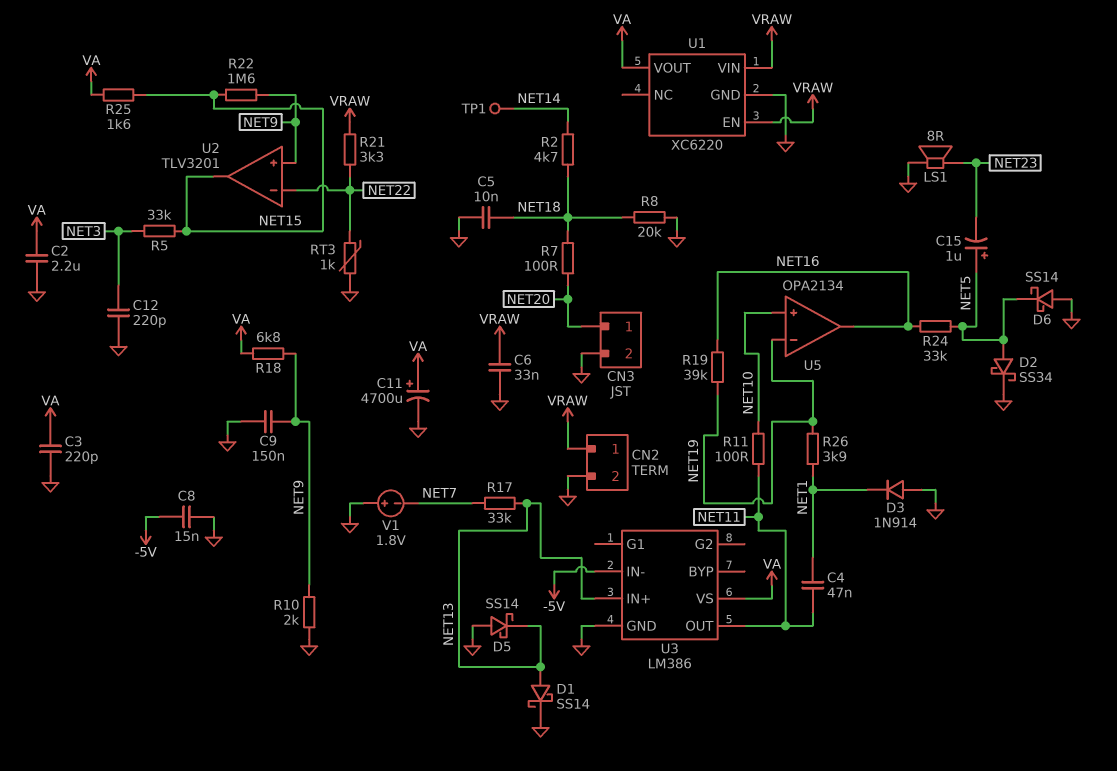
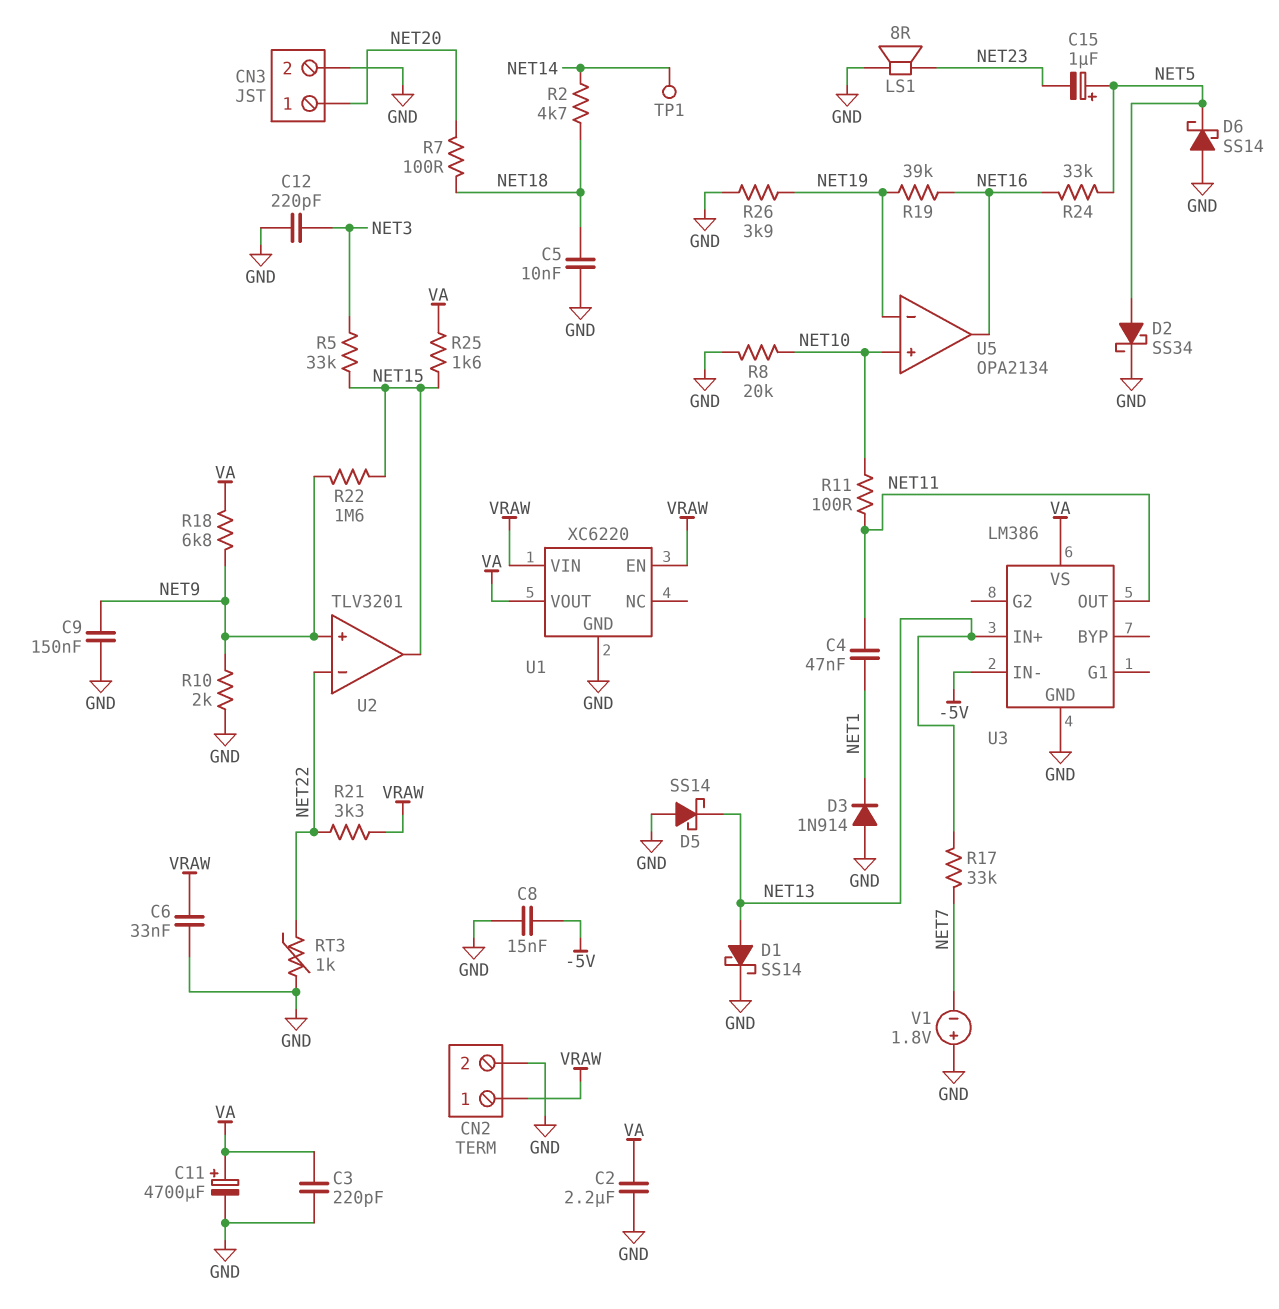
R8: 20k (GND, NET18) -> 20k (GND, NET10)
R26: 3.9k (NET1, NET19) -> 3.9k (GND, NET19)

